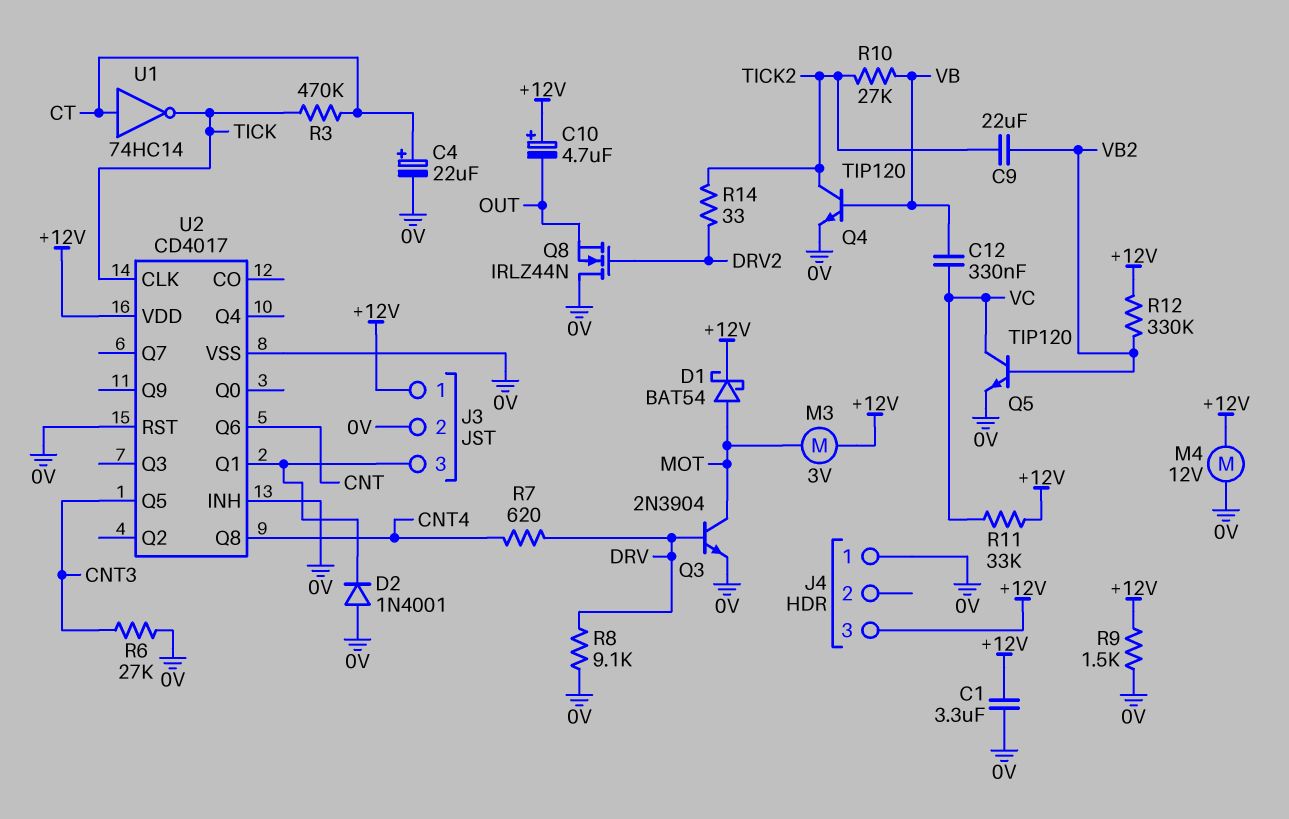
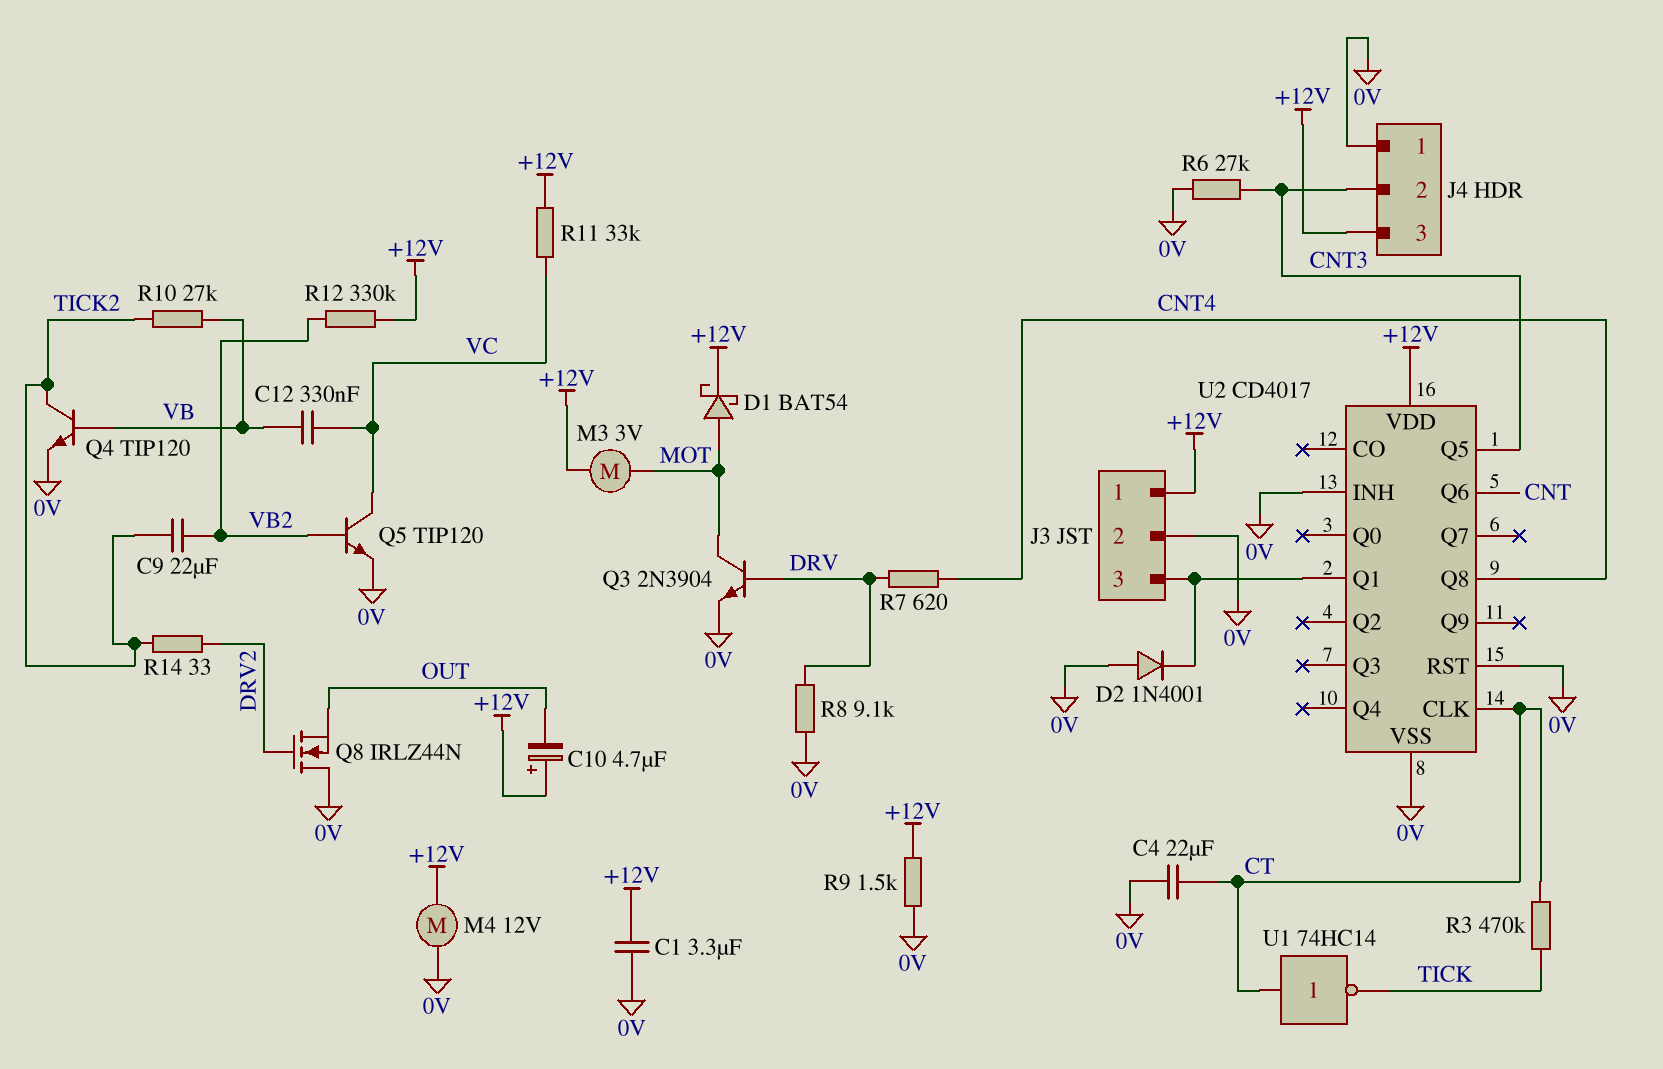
C4: 22uF (plus CT, minus 0V) -> 22uF (0V, CT)
J4 pin 2: none -> CNT3
U2 pin CLK: TICK -> CT

